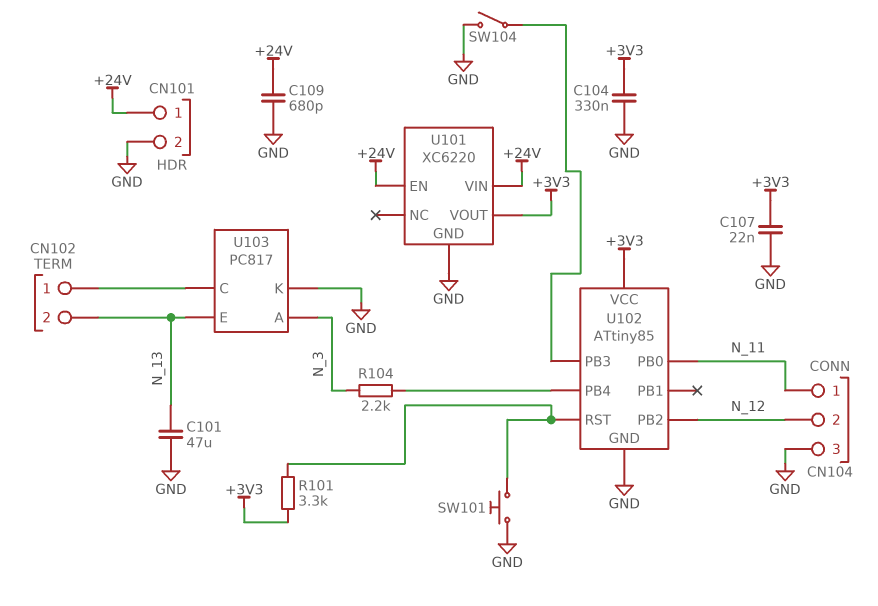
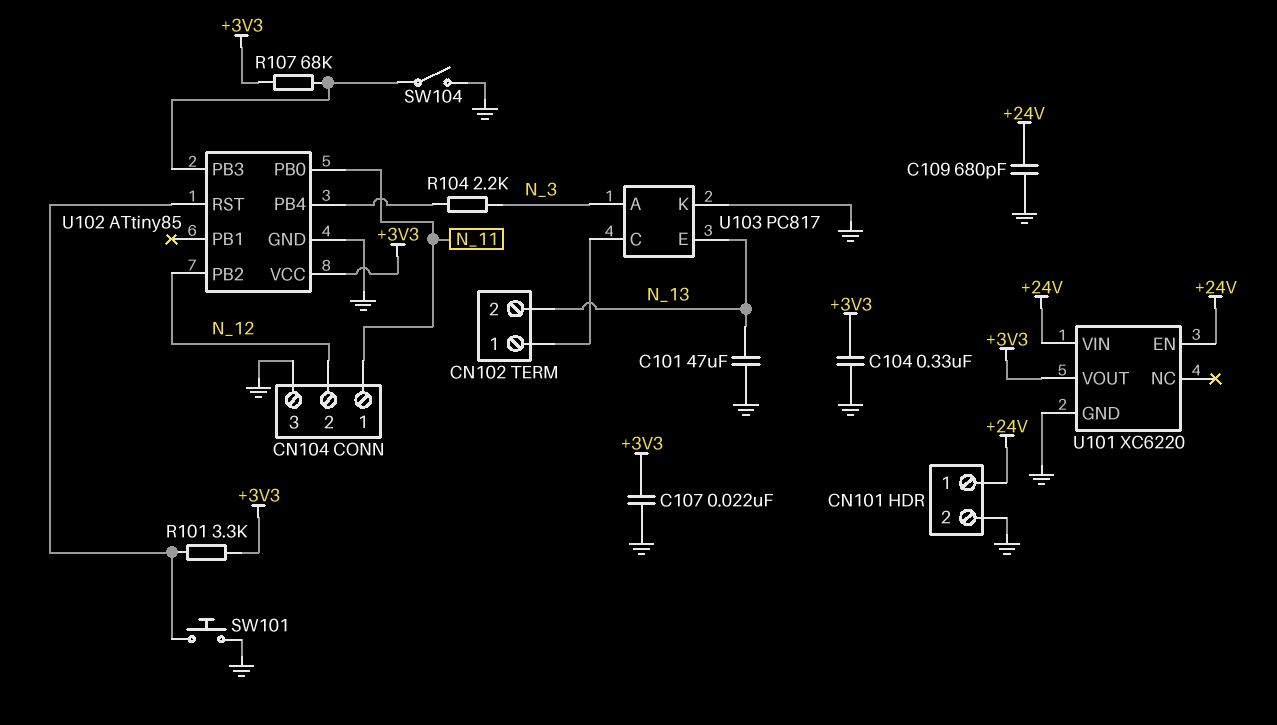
R107: none -> 68k (+3V3, U102/PB3)

